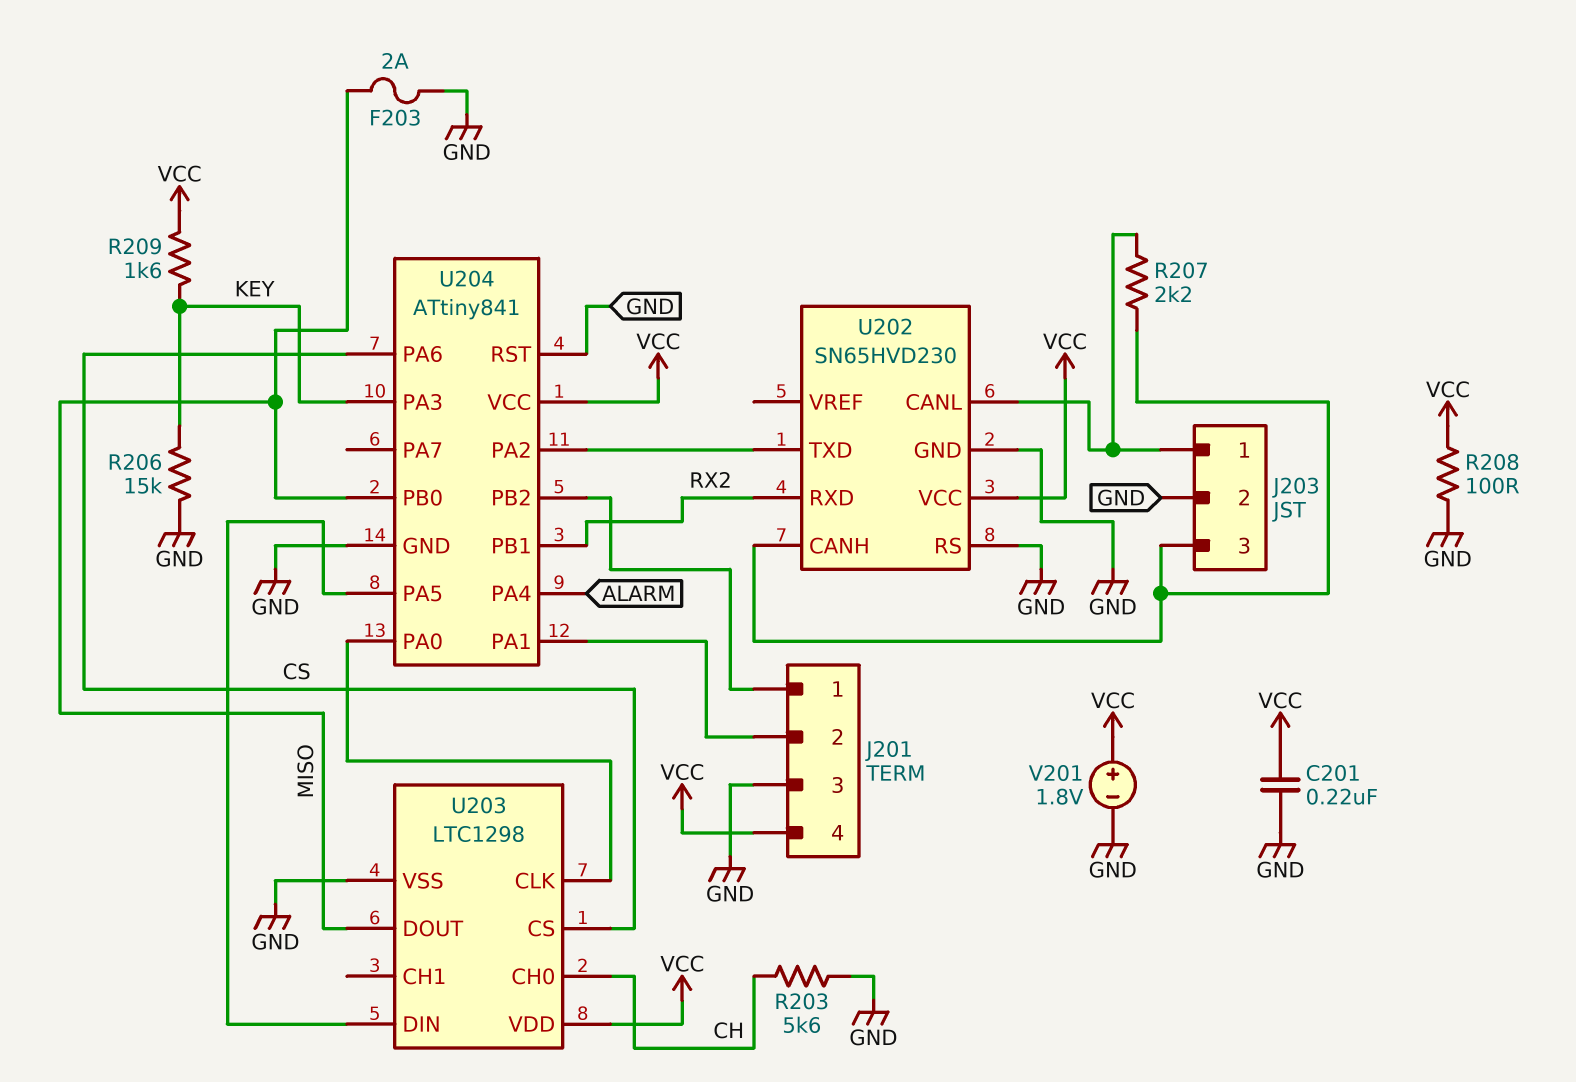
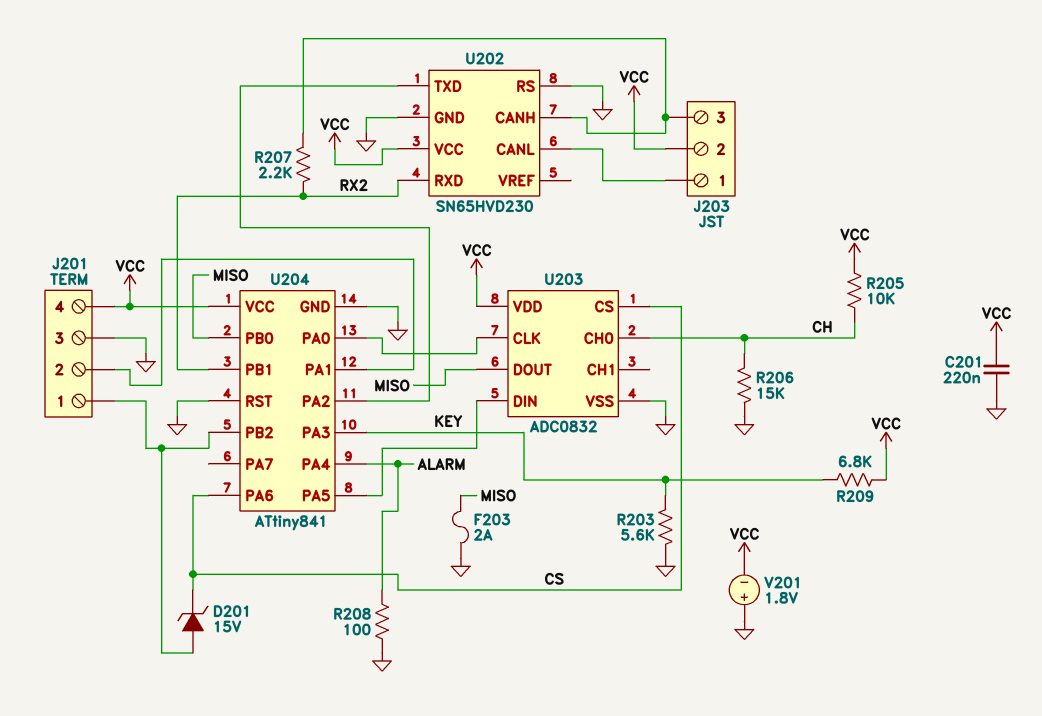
D201: none -> zener 15V (A J201/1, K CS)
J203 pin 2: GND -> VCC
R203: 5.6k (CH, GND) -> 5.6k (GND, KEY)
R205: none -> 10k (CH, VCC)
R206: 15k (GND, KEY) -> 15k (CH, GND)
R207: 2.2k (J203/1, J203/3) -> 2.2k (J203/3, RX2)
R208: 100 (GND, VCC) -> 100 (ALARM, GND)
R209: 1.6k (KEY, VCC) -> 6.8k (KEY, VCC)
U203: LTC1298 -> ADC0832
V201: 1.8V (plus VCC, minus GND) -> 1.8V (plus GND, minus VCC)

